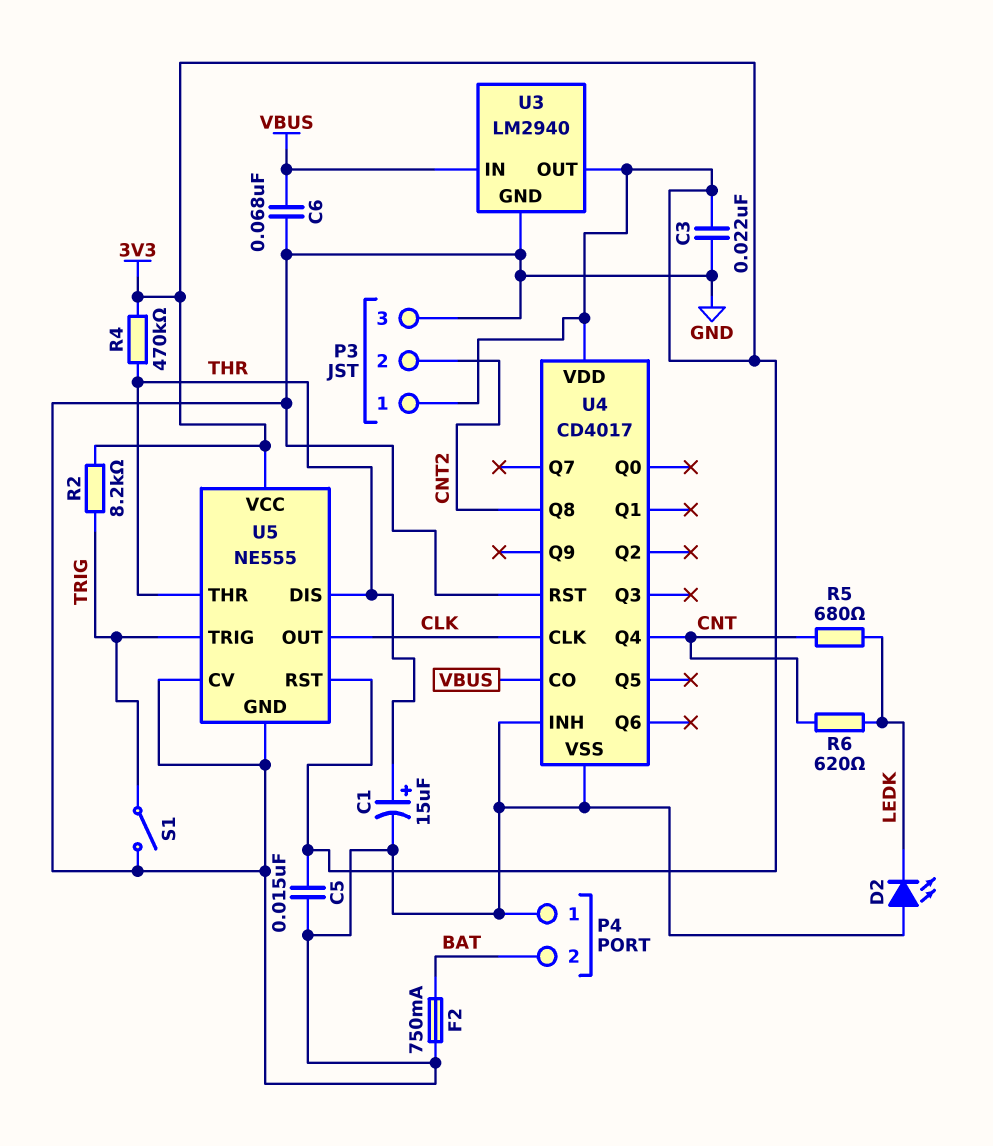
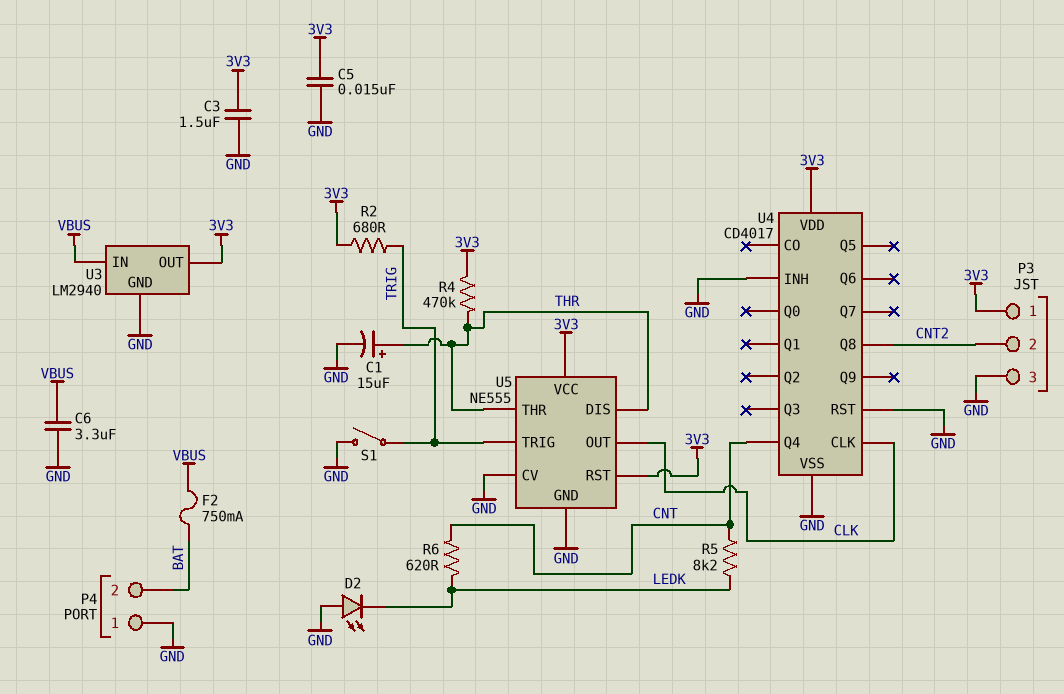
C3: 22nF (3V3, GND) -> 1.5uF (3V3, GND)
C6: 68nF (GND, VBUS) -> 3.3uF (GND, VBUS)
F2: 750mA (BAT, GND) -> 750mA (BAT, VBUS)
R2: 8.2k (3V3, TRIG) -> 680 (3V3, TRIG)
R5: 680 (CNT, LEDK) -> 8.2k (CNT, LEDK)
U4 pin CO: VBUS -> none

